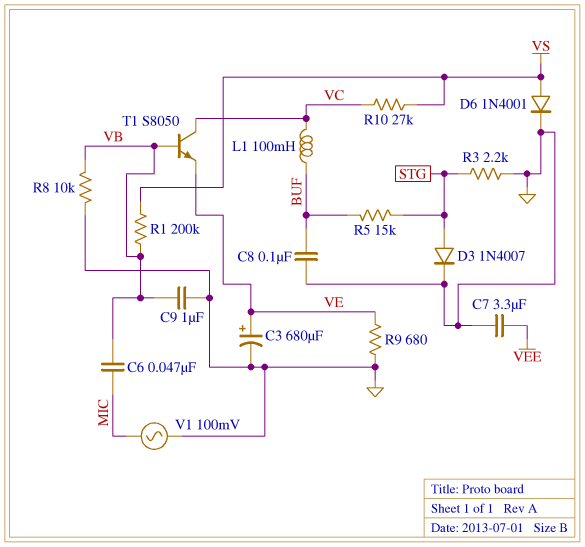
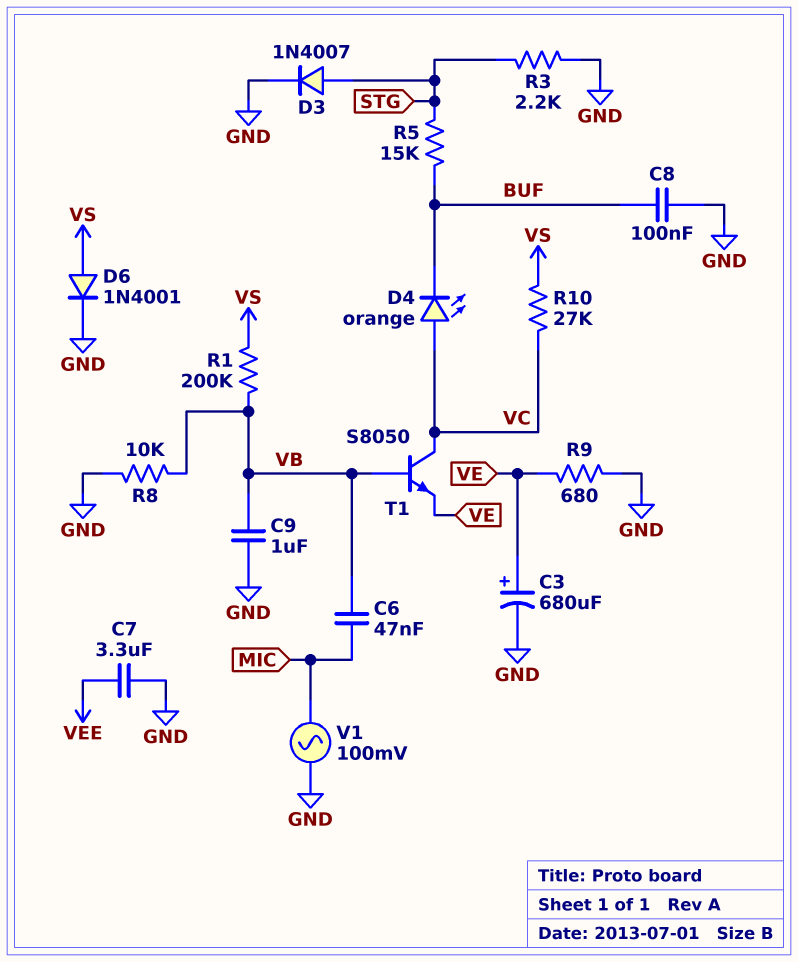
D4: none -> LED orange (A VC, K BUF)
L1: 100mH (BUF, VC) -> none

